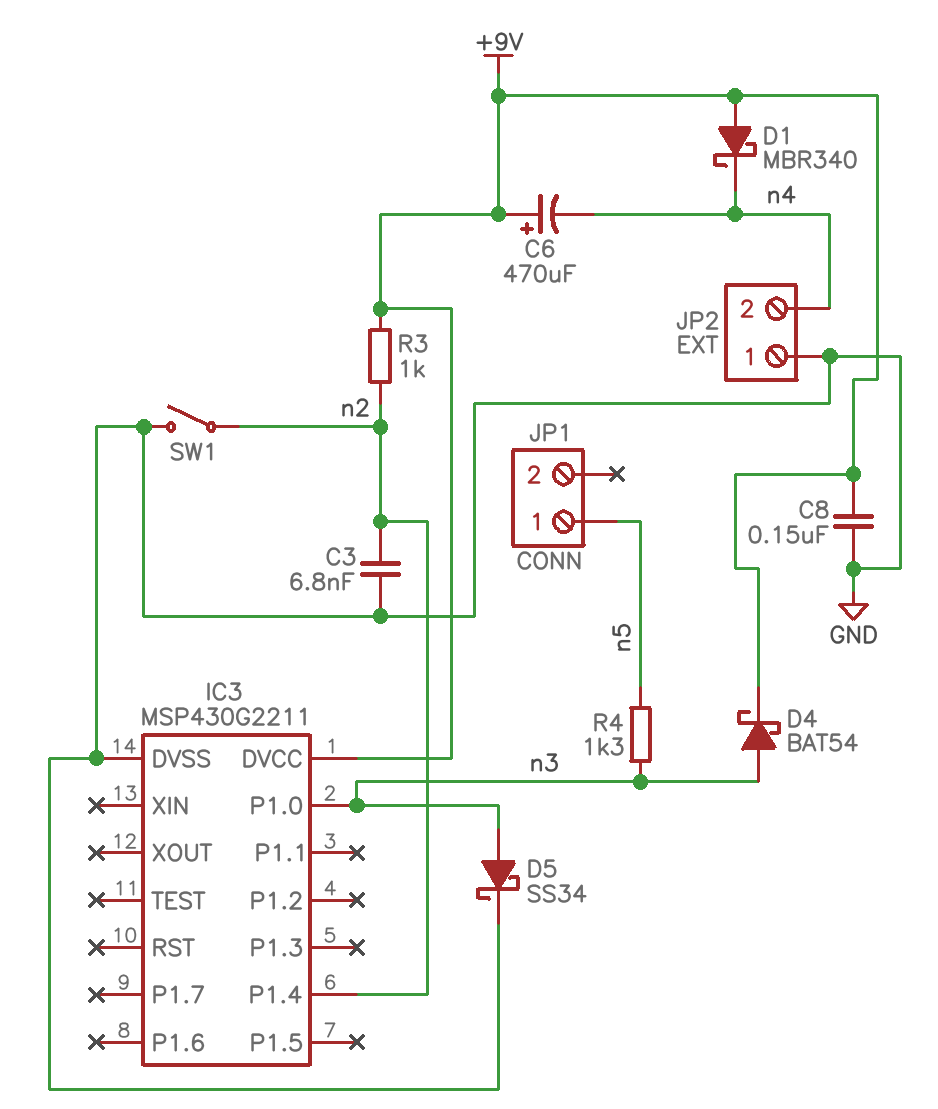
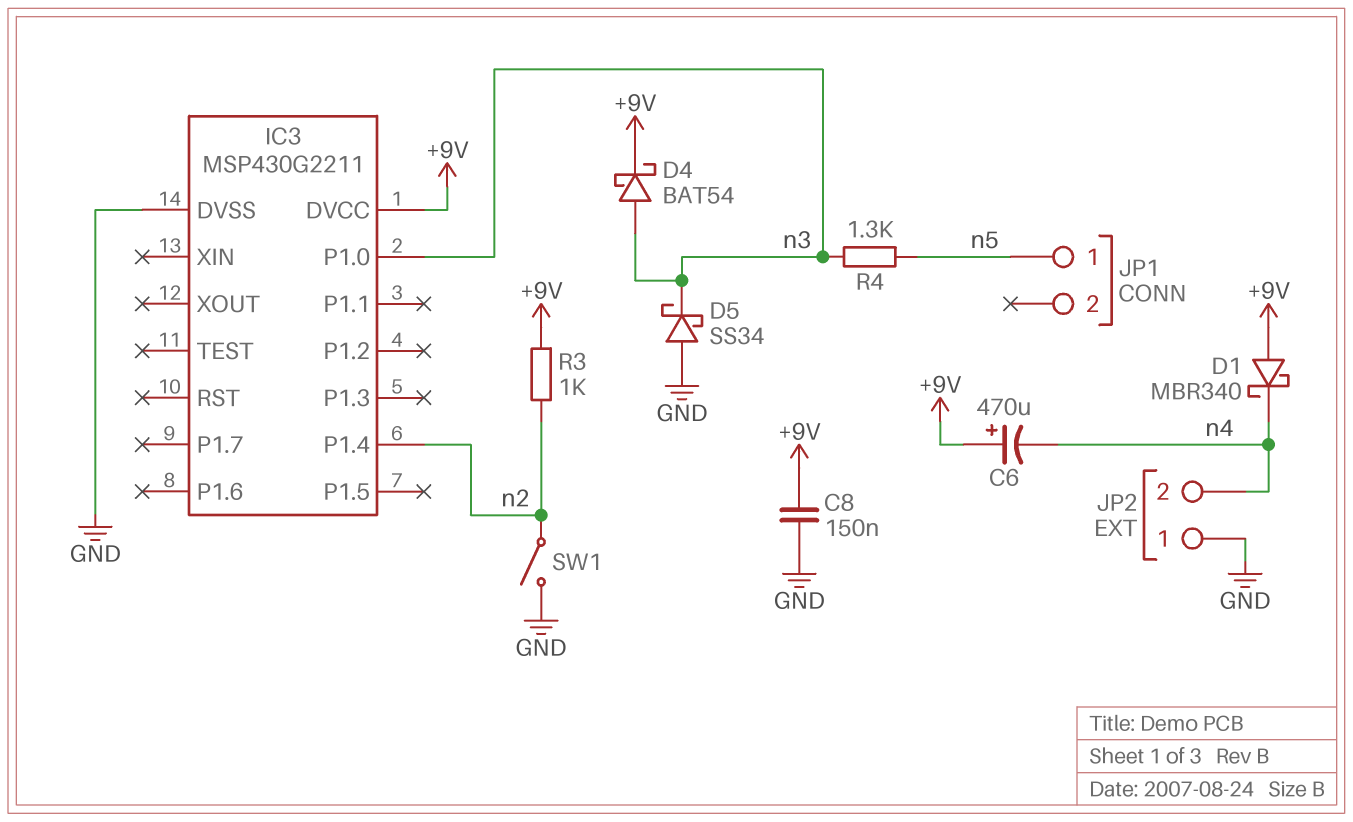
C3: 6.8nF (GND, n2) -> none
D5: schottky SS34 (A n3, K GND) -> schottky SS34 (A GND, K n3)

